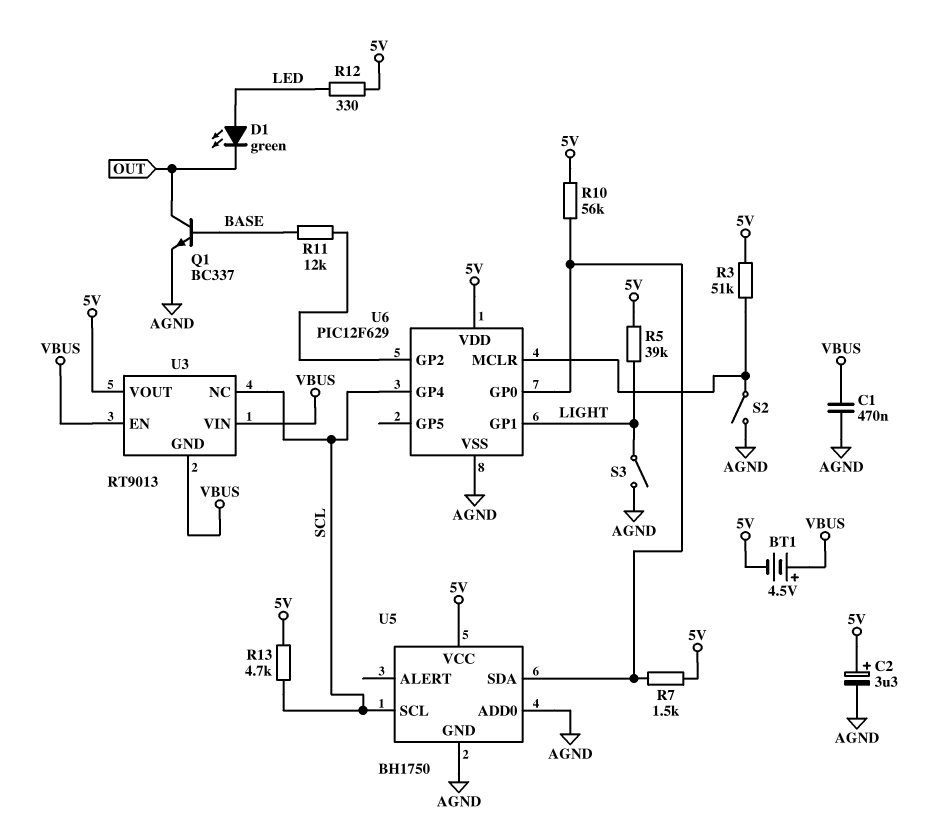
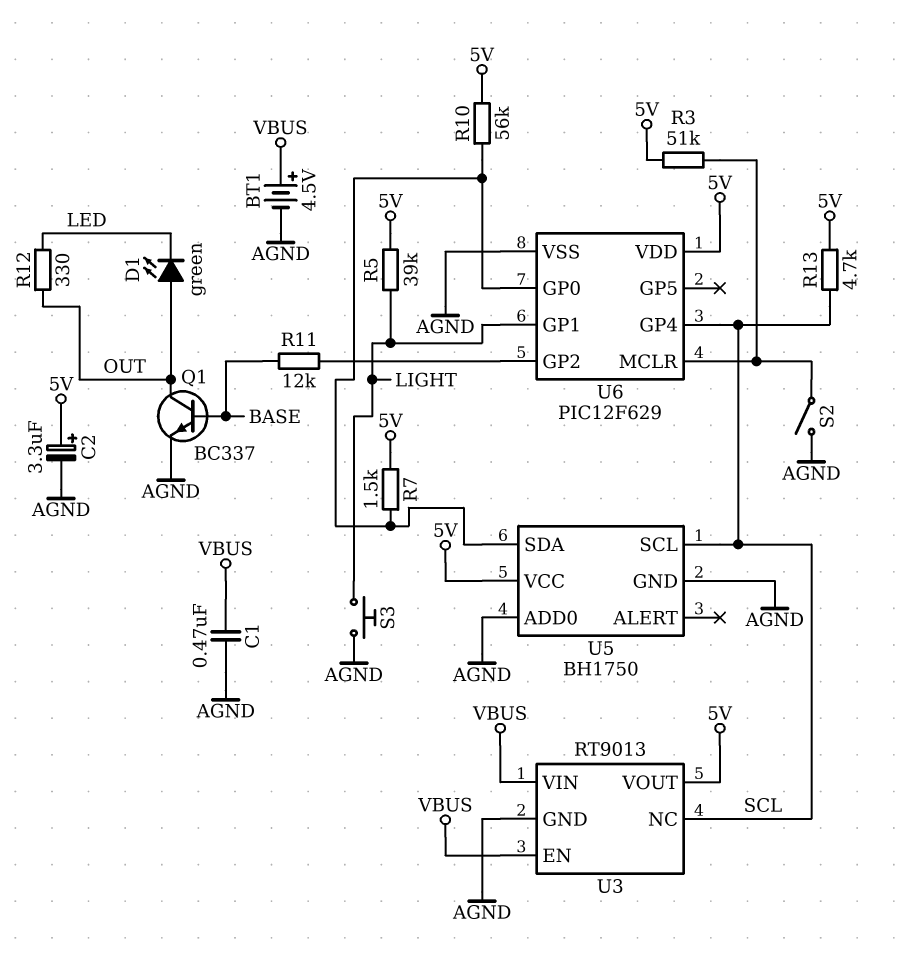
BT1: 4.5V (plus VBUS, minus 5V) -> 4.5V (plus VBUS, minus AGND)
D1: LED green (A LED, K OUT) -> LED green (A OUT, K LED)
R12: 330 (5V, LED) -> 330 (LED, OUT)
S3: switch (AGND, LIGHT) -> button (AGND, LIGHT)
U3 pin GND: VBUS -> AGND

